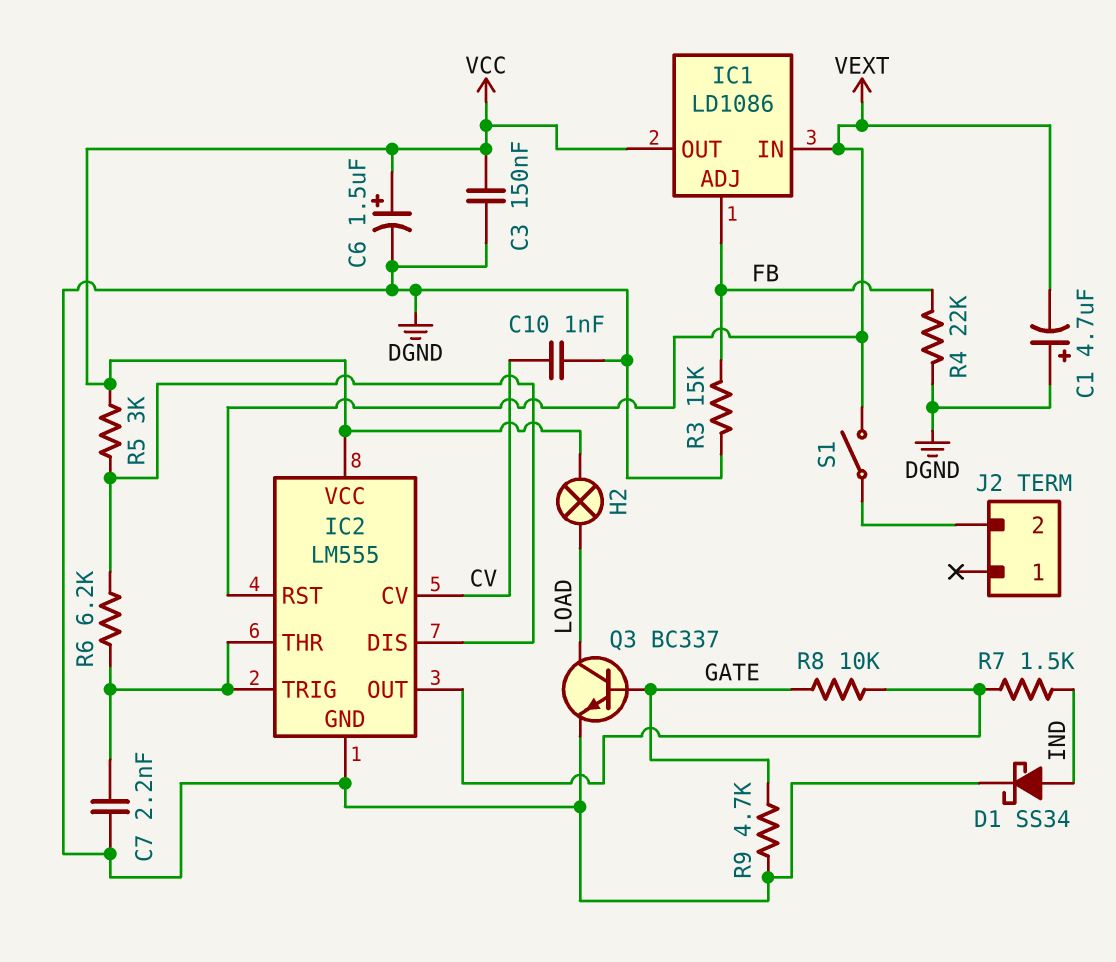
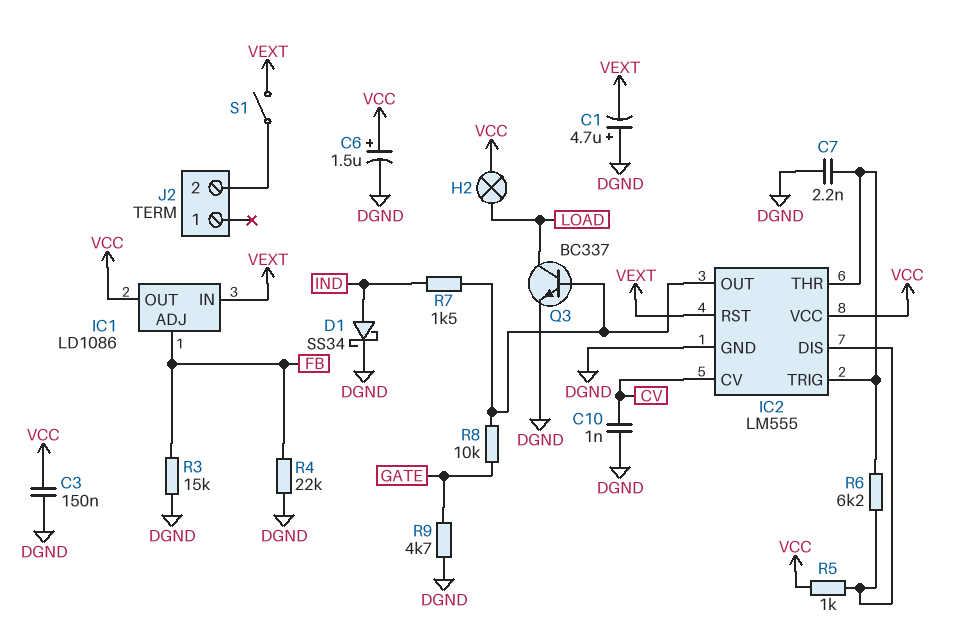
Q3: NPN BC337 (B GATE, C LOAD, E DGND) -> NPN BC337 (B IC2/OUT, C LOAD, E DGND)
R5: 3k (IC2/DIS, VCC) -> 1k (IC2/DIS, VCC)

